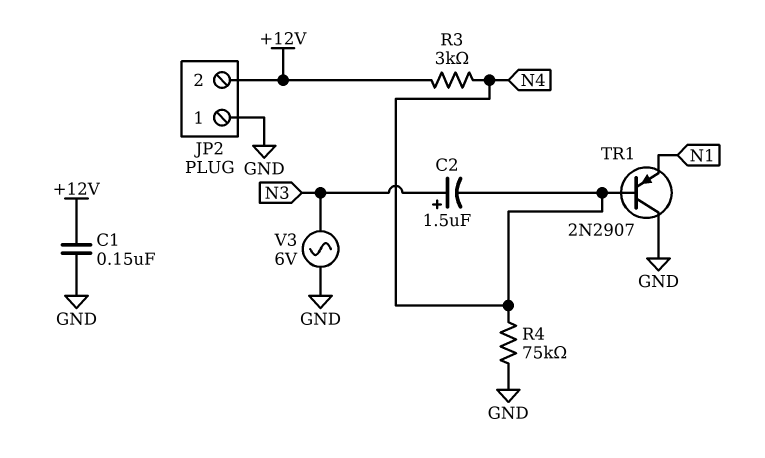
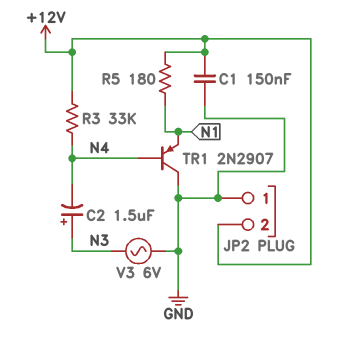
R3: 3k (+12V, N4) -> 33k (+12V, N4)
R4: 75k (GND, N4) -> none
R5: none -> 180 (+12V, N1)

